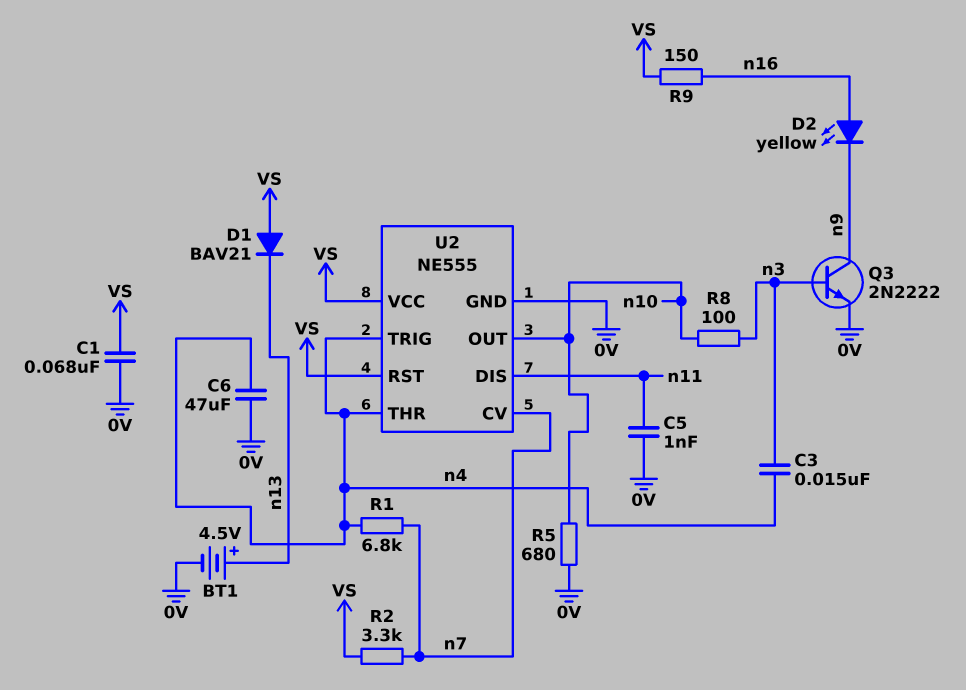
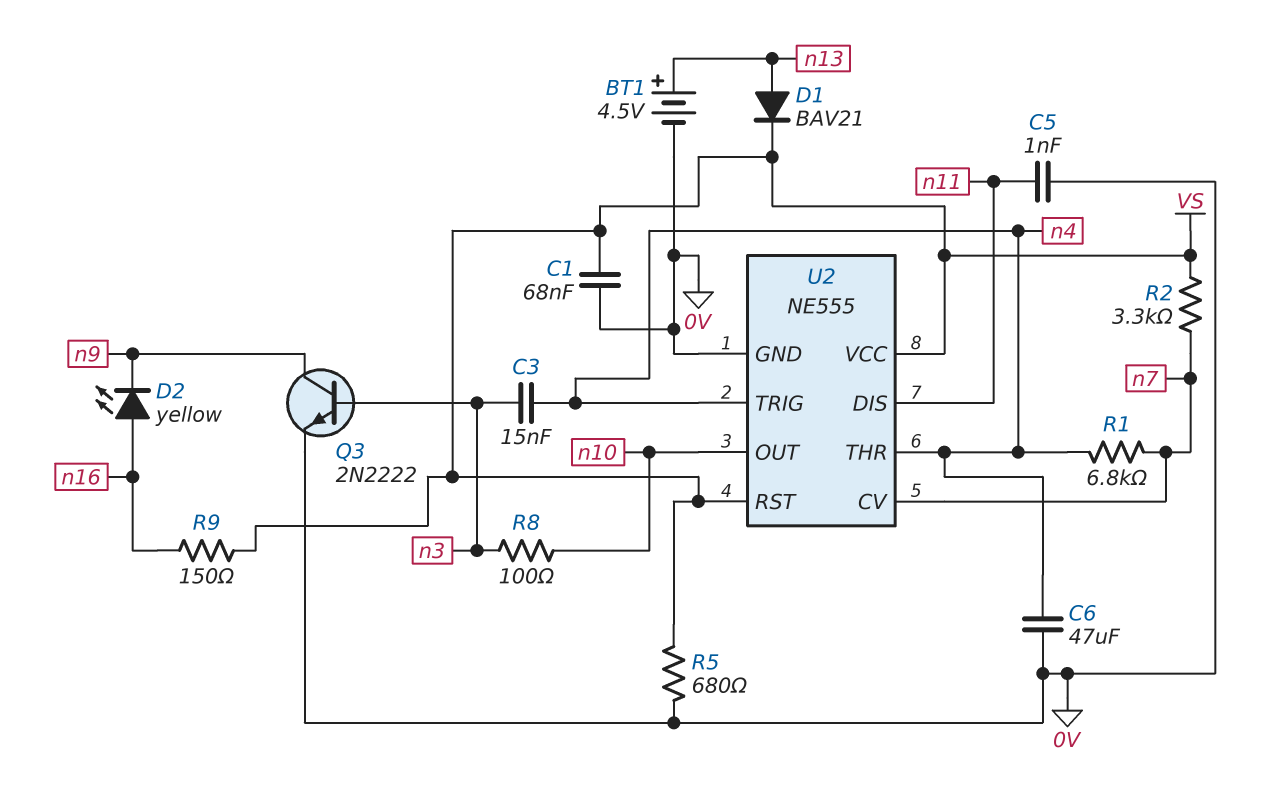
D1: diode BAV21 (A VS, K n13) -> diode BAV21 (A n13, K VS)
R5: 680 (0V, n10) -> 680 (0V, VS)

